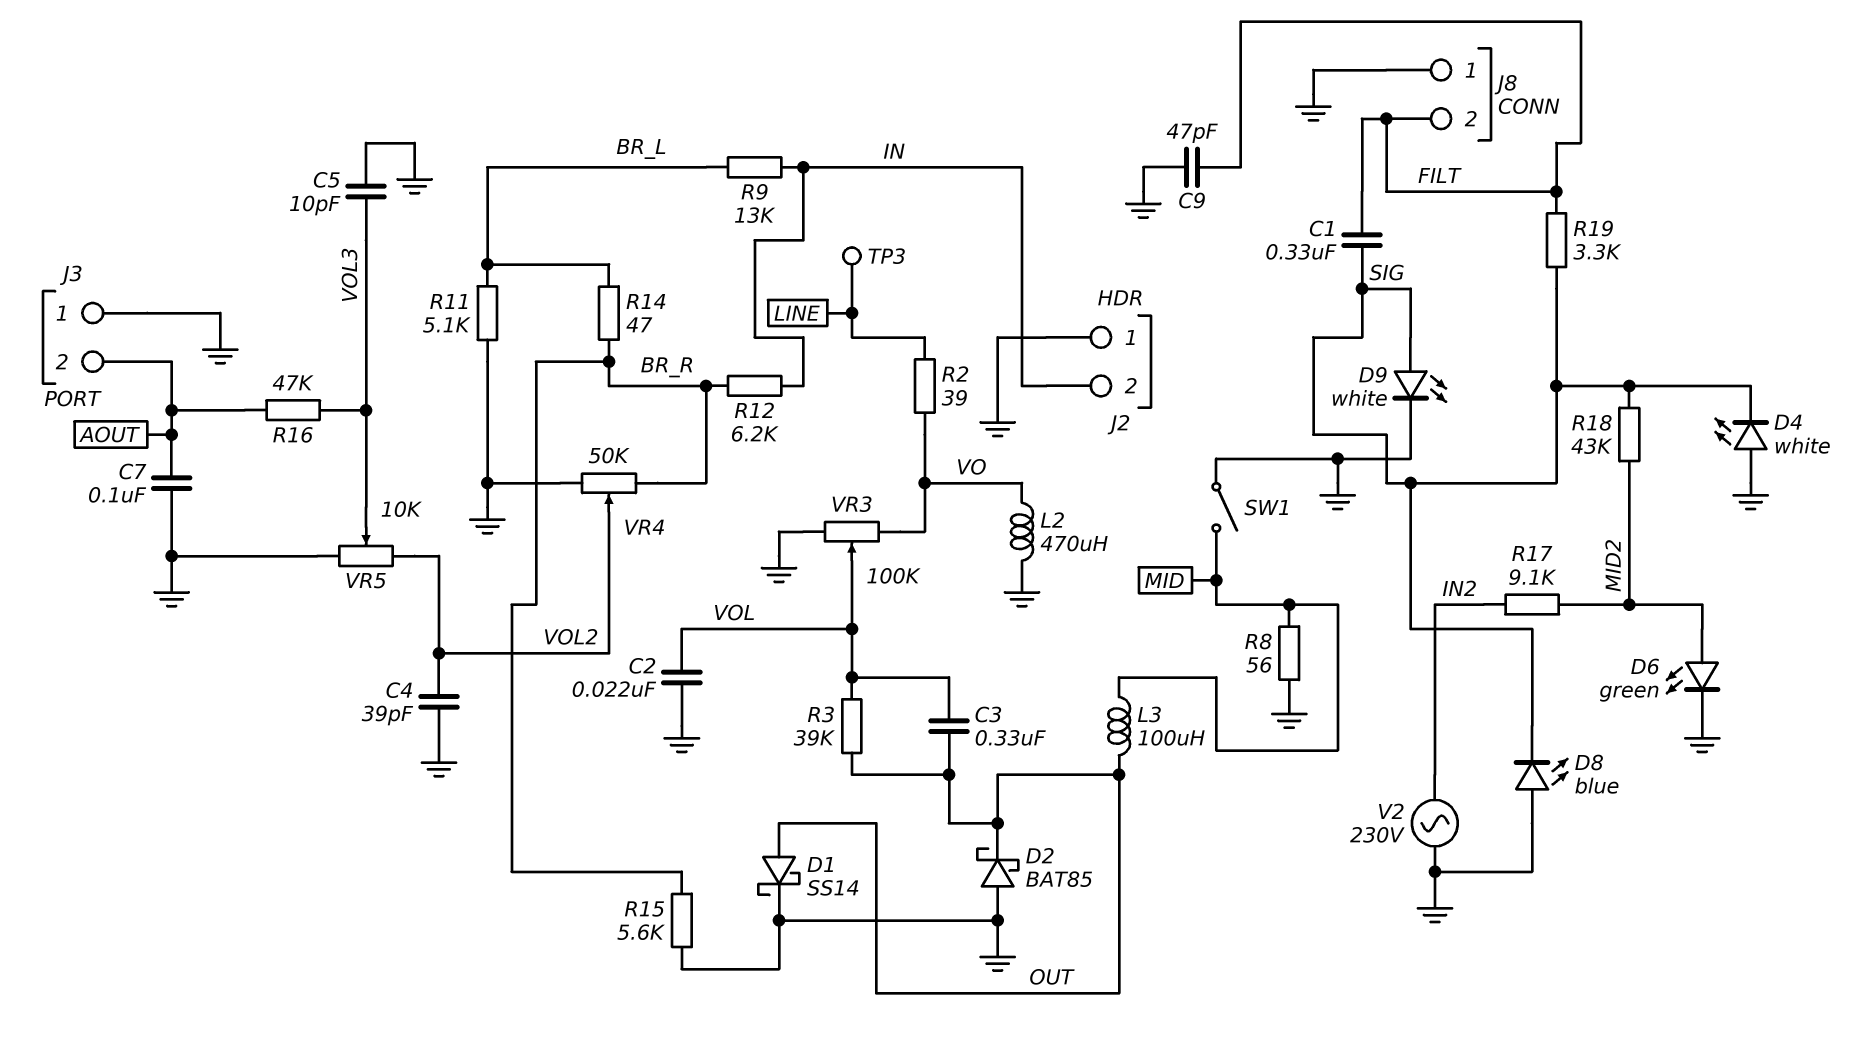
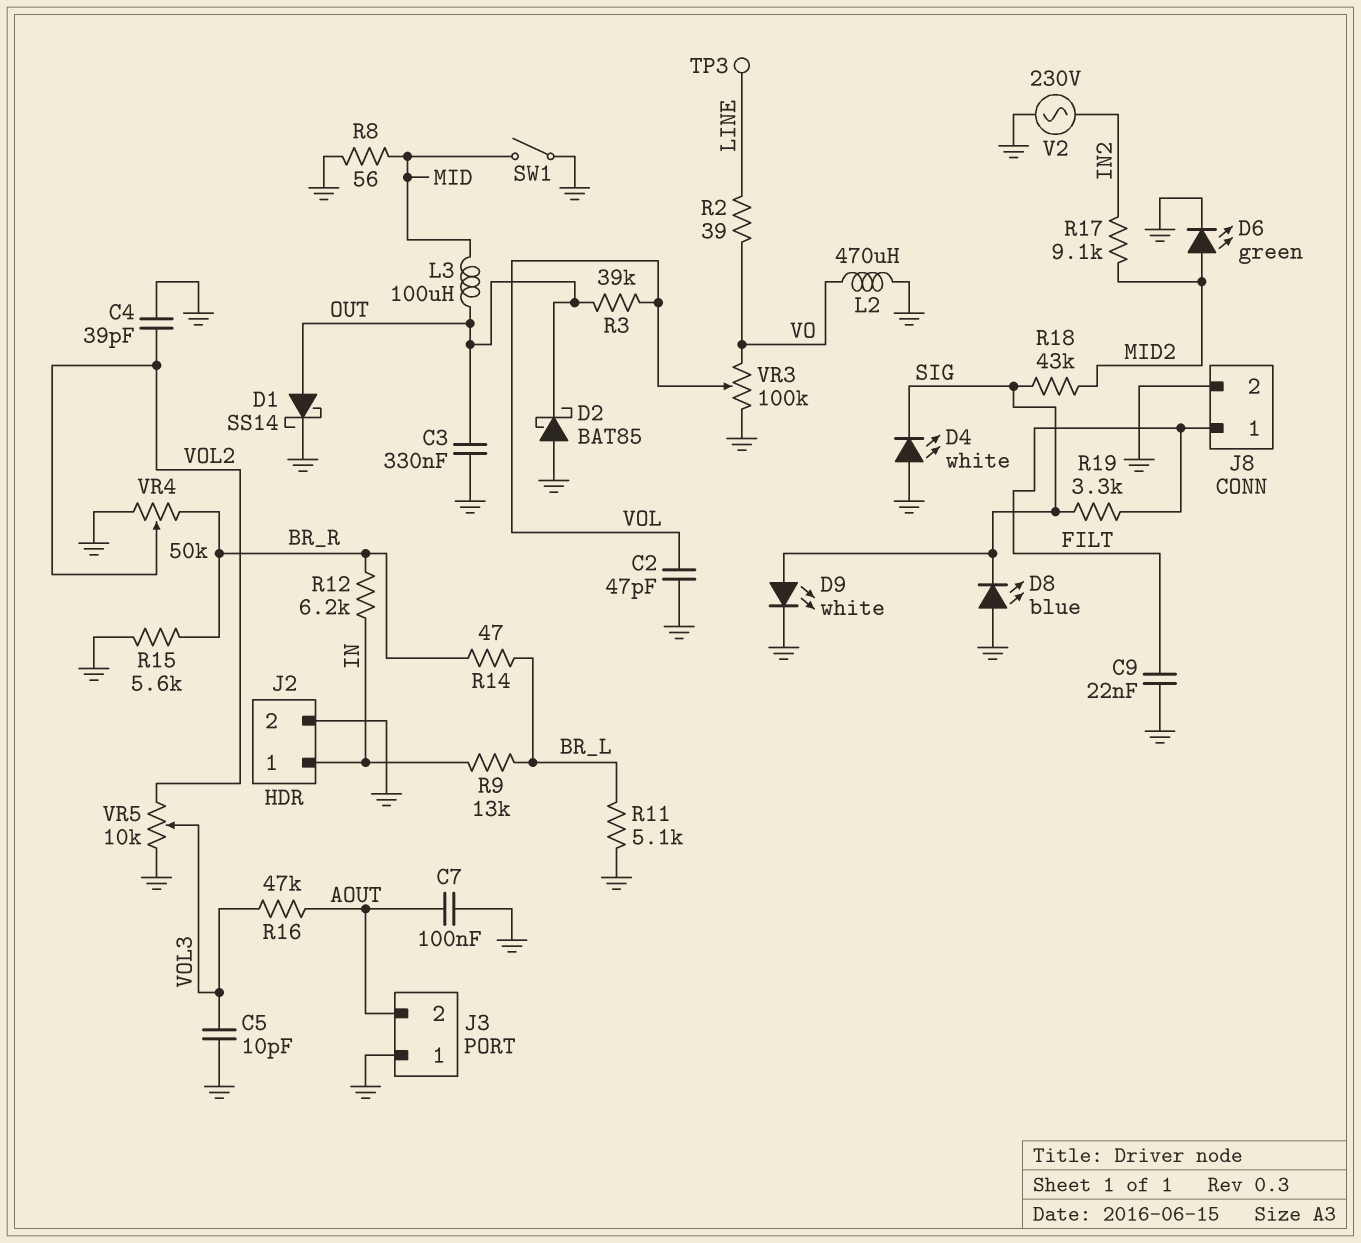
C1: 330nF (FILT, SIG) -> none
C2: 22nF (GND, VOL) -> 47pF (GND, VOL)
C3: 330nF (OUT, VOL) -> 330nF (GND, OUT)
C9: 47pF (FILT, GND) -> 22nF (FILT, GND)
J2 pin 1: GND -> IN
J2 pin 2: IN -> GND
J8 pin 1: GND -> FILT
J8 pin 2: FILT -> GND

